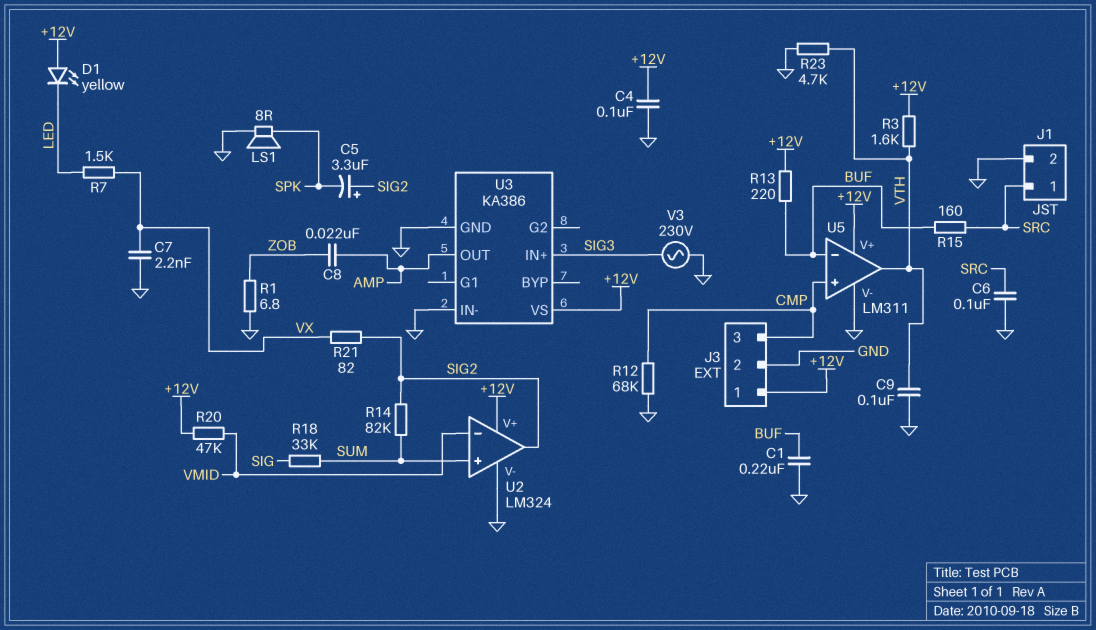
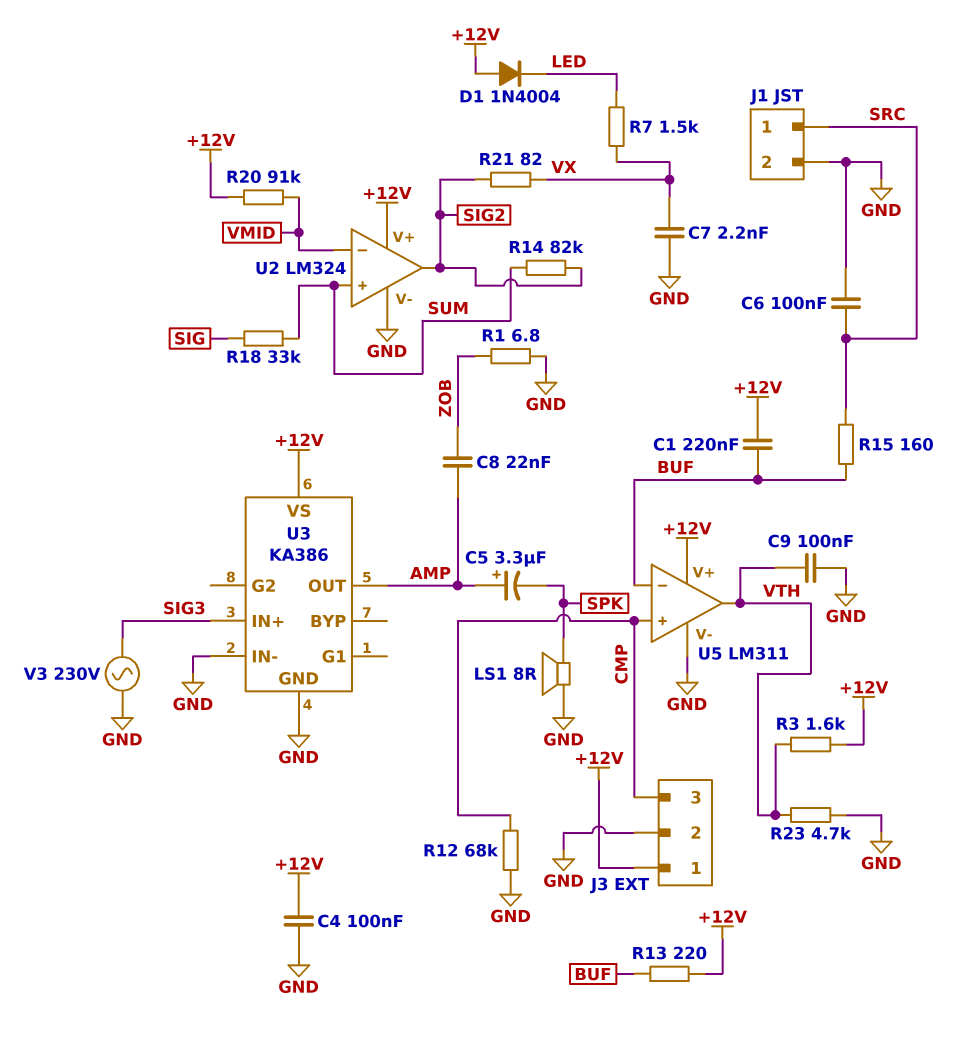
C1: 220nF (BUF, GND) -> 220nF (+12V, BUF)
C5: 3.3uF (plus SIG2, minus SPK) -> 3.3uF (plus AMP, minus SPK)
D1: LED yellow (A +12V, K LED) -> diode 1N4004 (A +12V, K LED)
R20: 47k (+12V, VMID) -> 91k (+12V, VMID)

